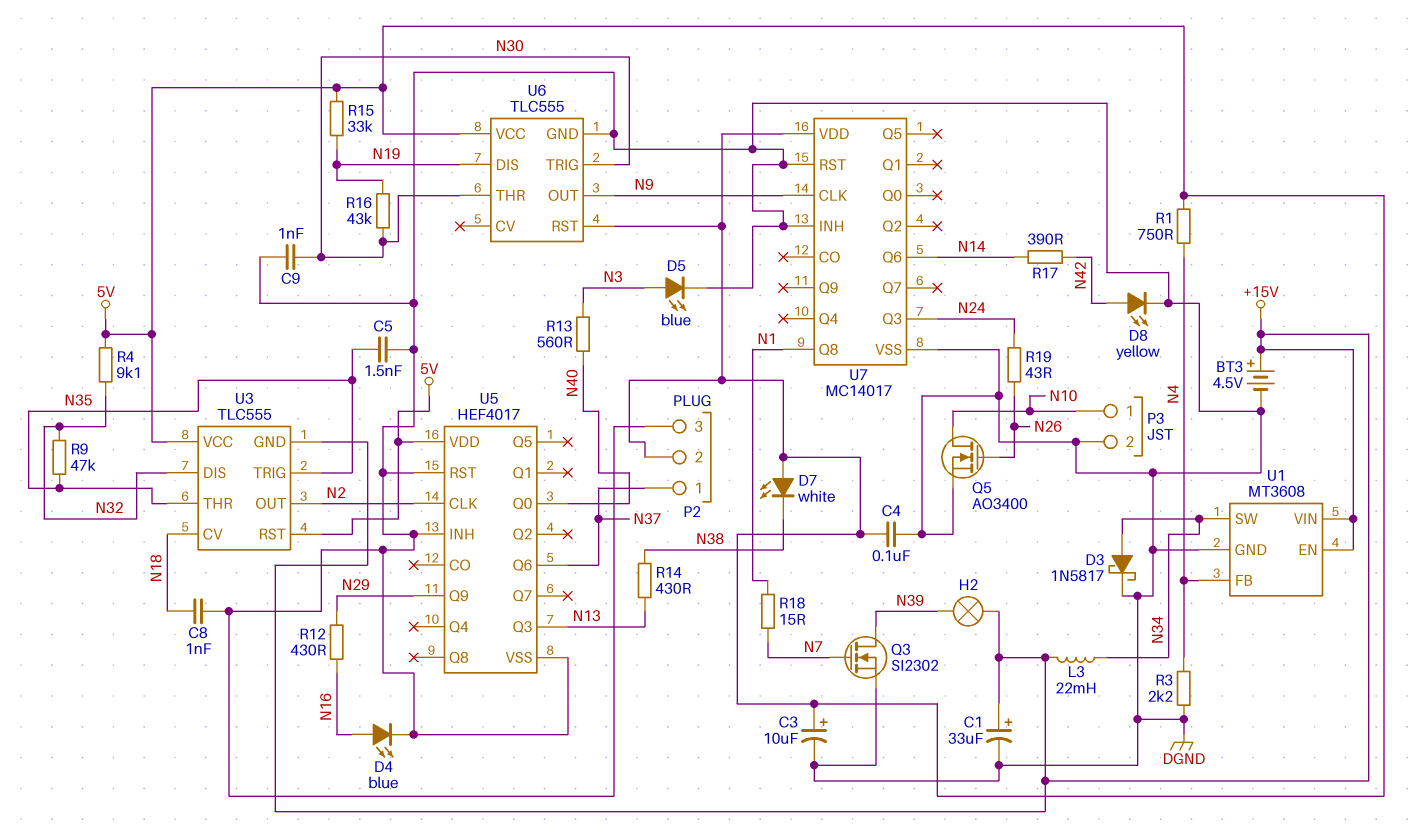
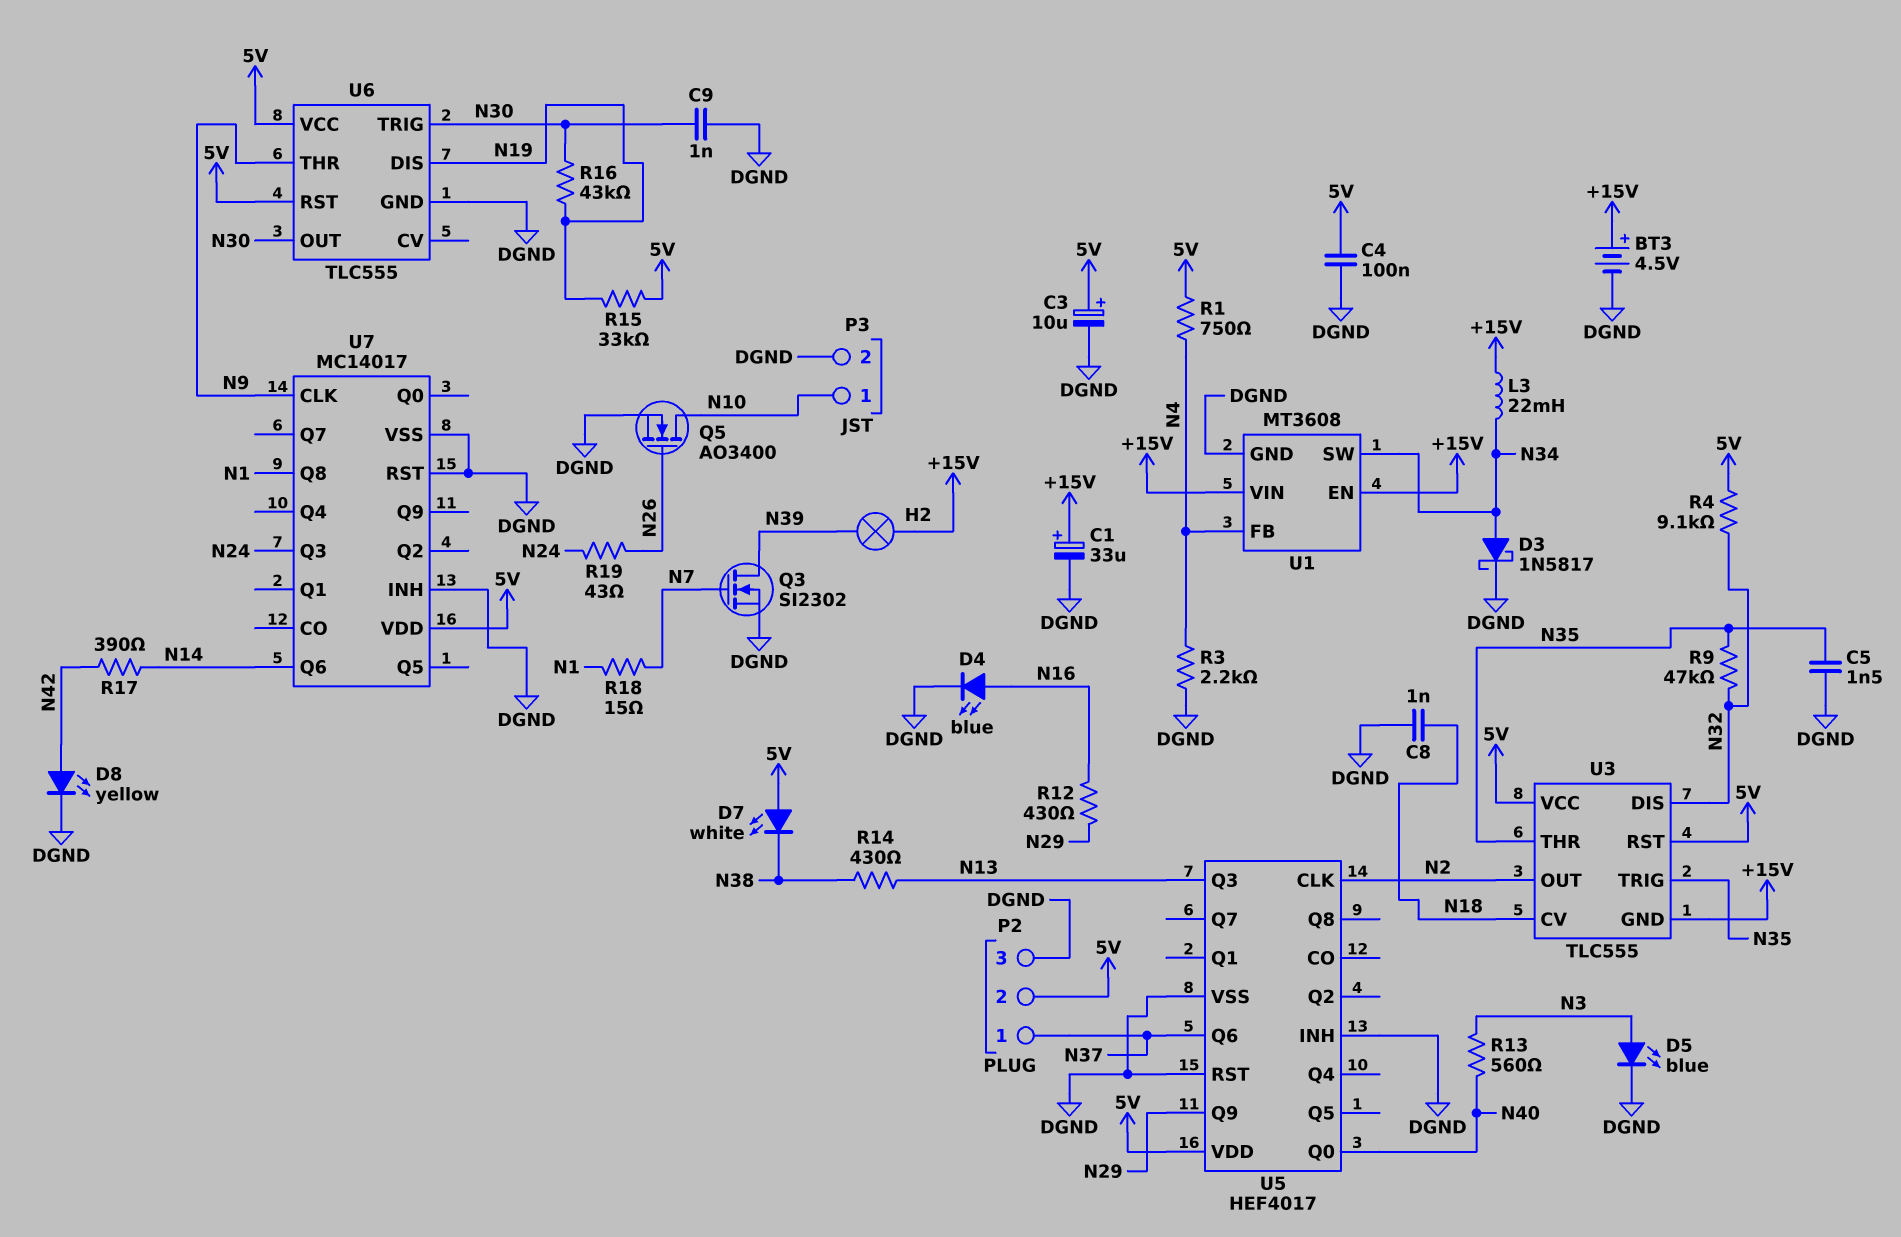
U6 pin OUT: N9 -> N30
U6 pin THR: N30 -> N9

